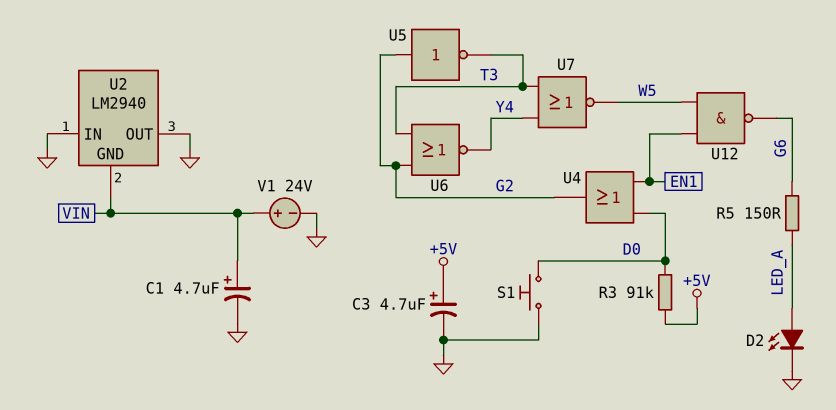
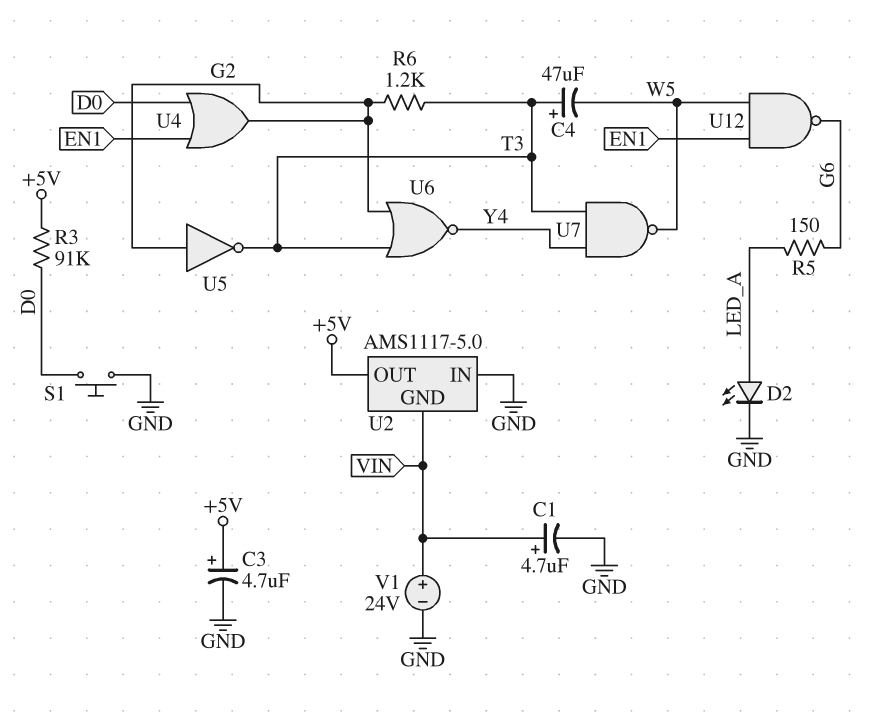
C4: none -> 47uF (plus T3, minus W5)
R6: none -> 1.2k (G2, T3)
U2: LM2940 -> AMS1117-5.0
U2 pin OUT: GND -> +5V
U7: NOR (in T3, in Y4, out W5) -> NAND (in T3, in Y4, out W5)

